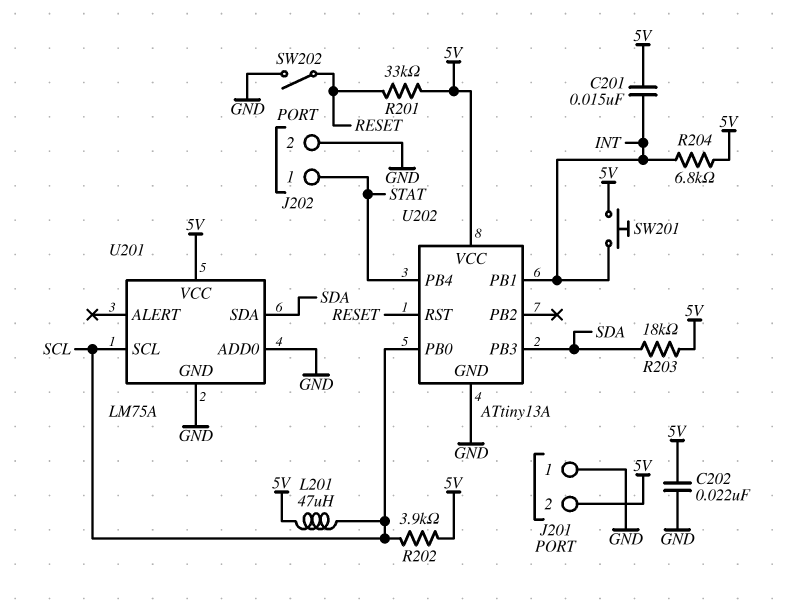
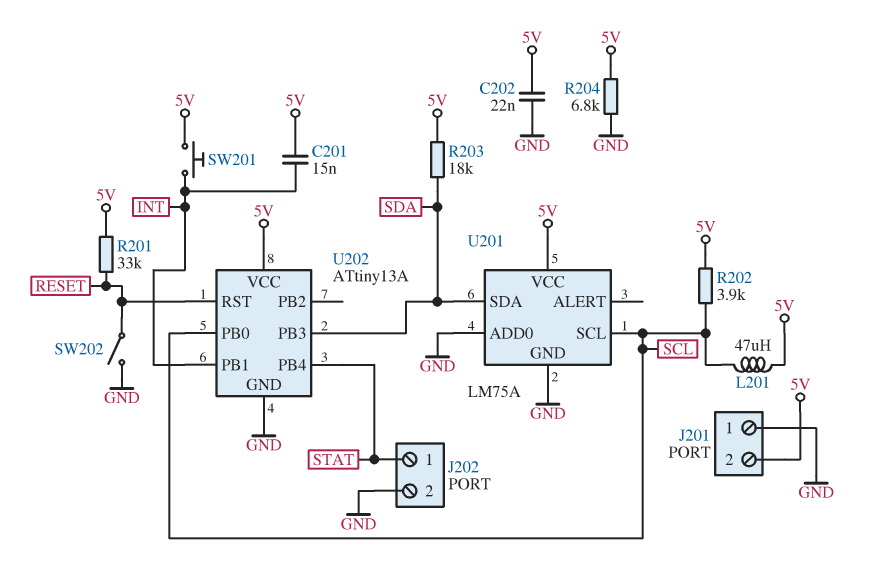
R204: 6.8k (5V, INT) -> 6.8k (5V, GND)

